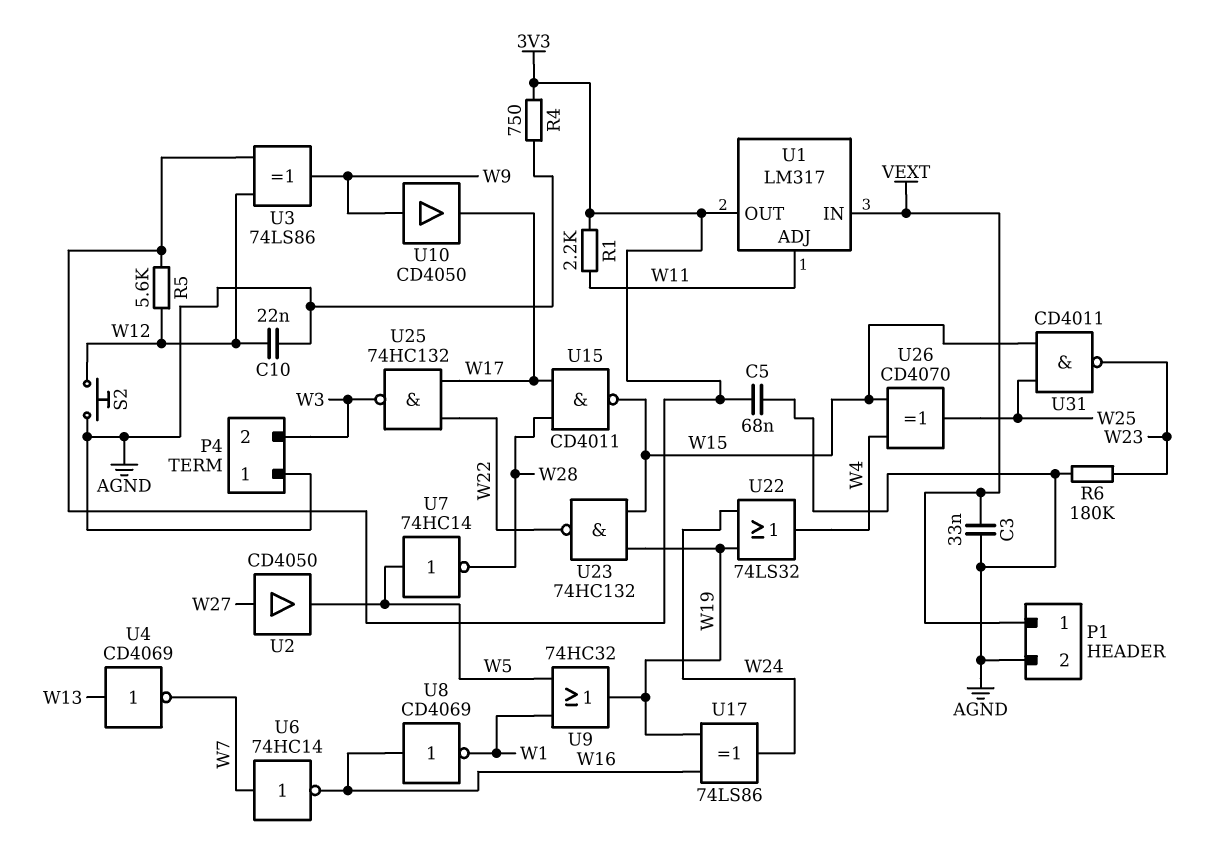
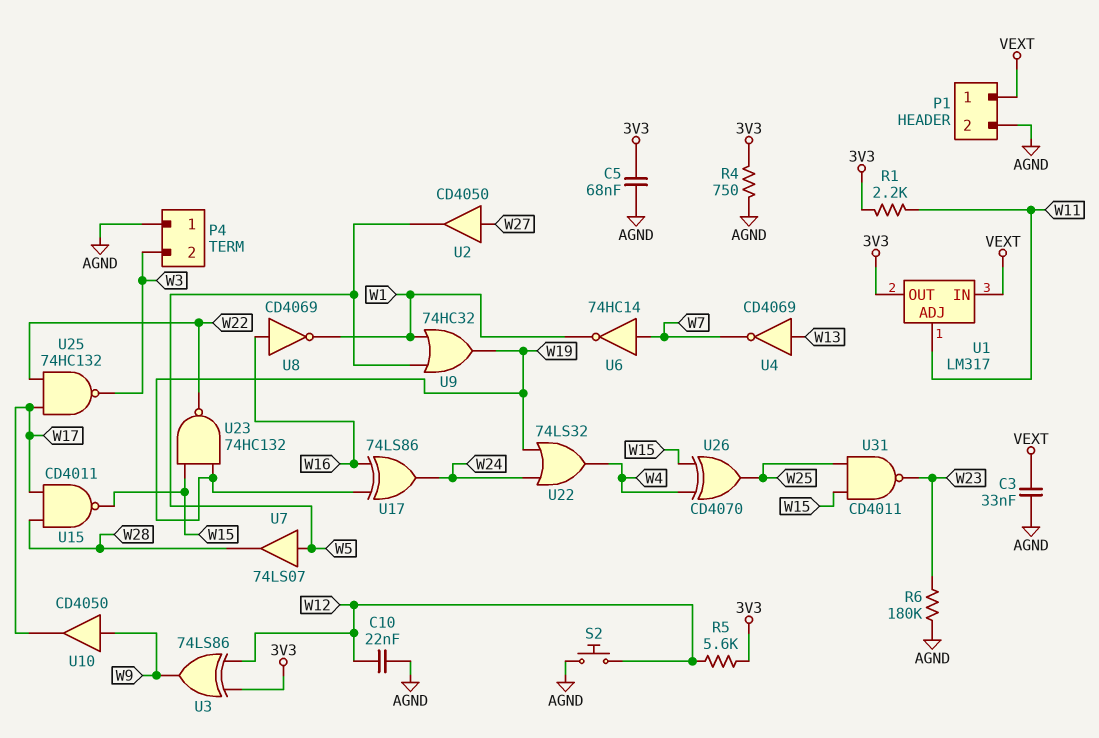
U6: NOT 74HC14 (in W7, out W16) -> NOT 74HC14 (in W7, out W1)
U7: NOT 74HC14 (in W5, out W28) -> buffer 74LS07 (in W5, out W28)

